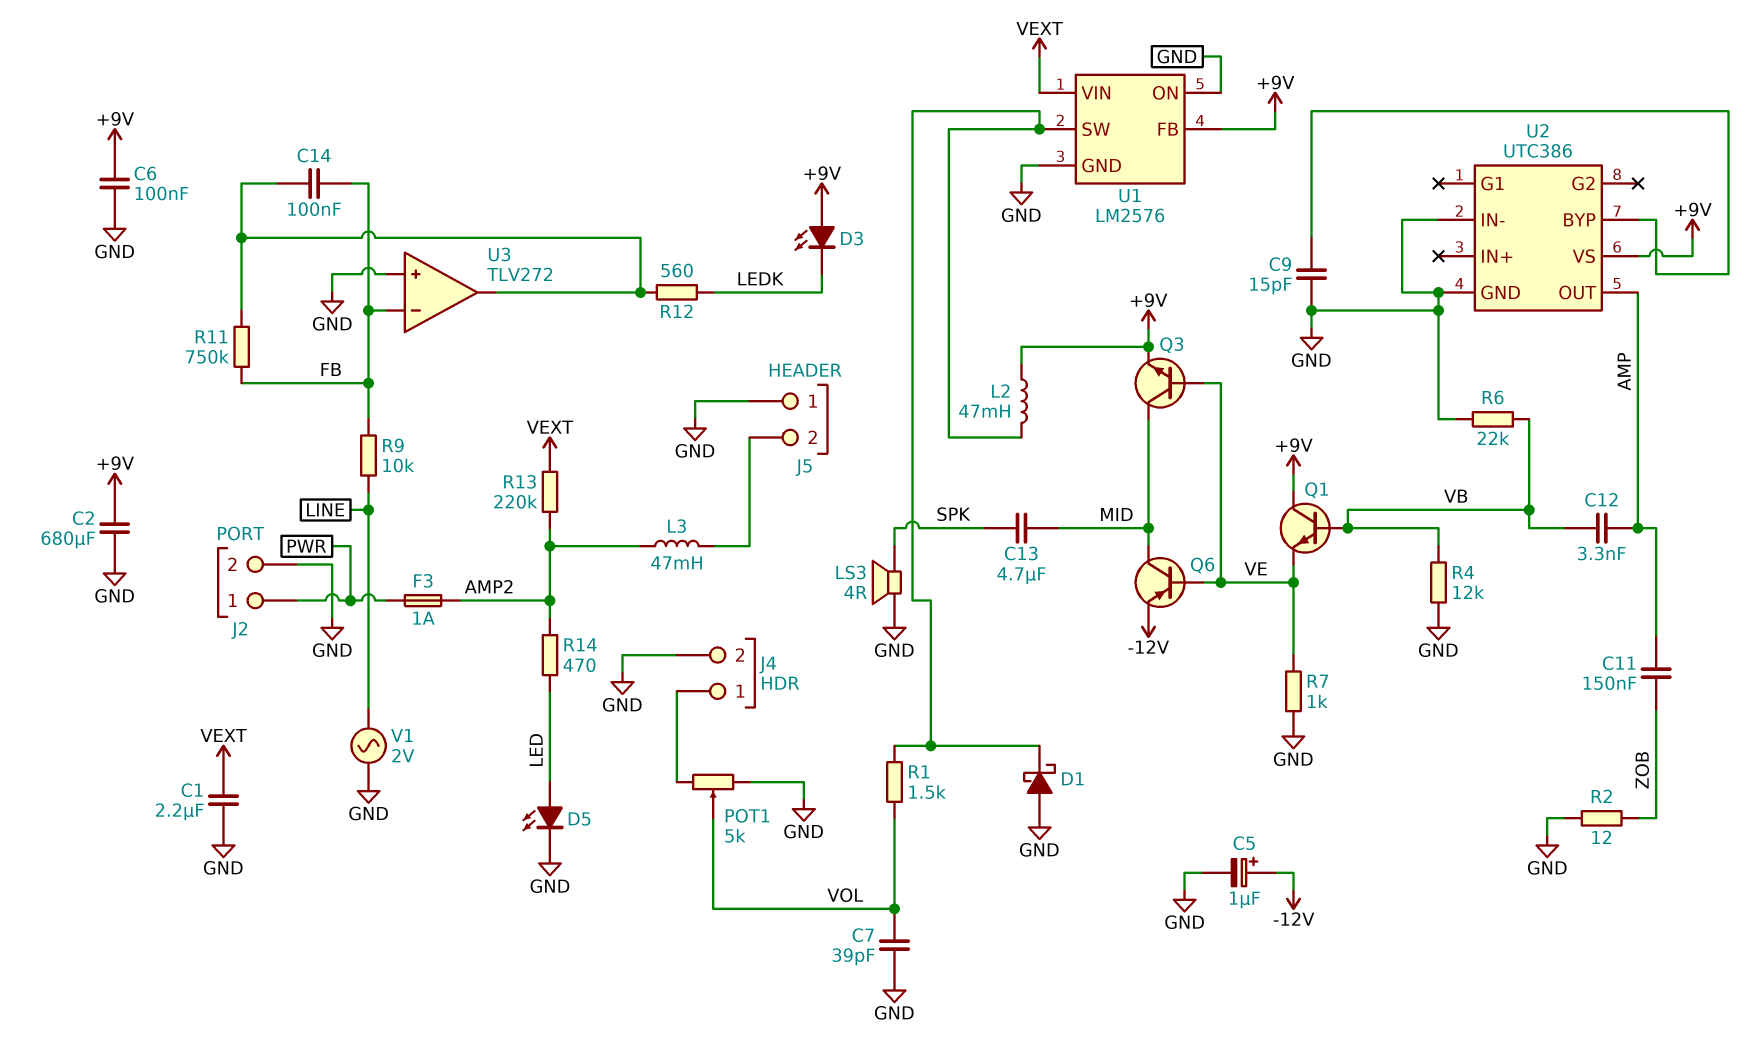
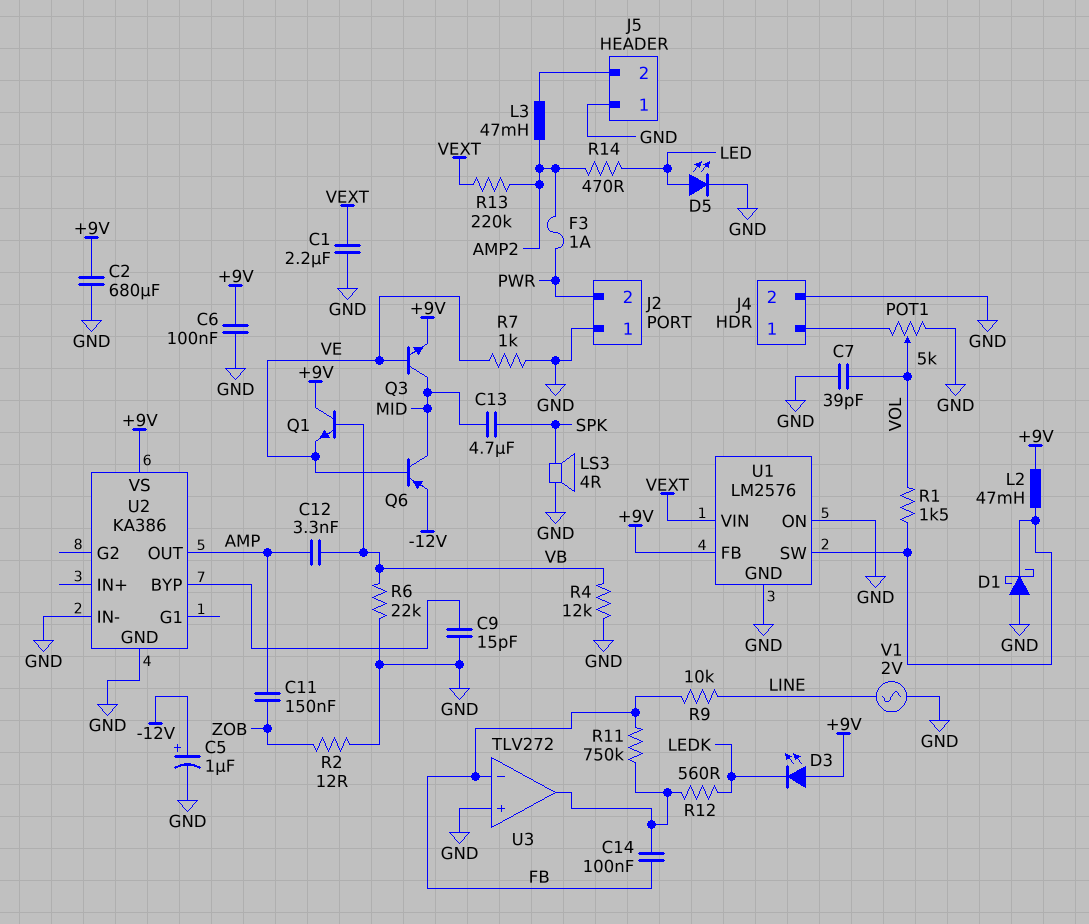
J2 pin 1: PWR -> GND
J2 pin 2: GND -> PWR
U2: UTC386 -> KA386

